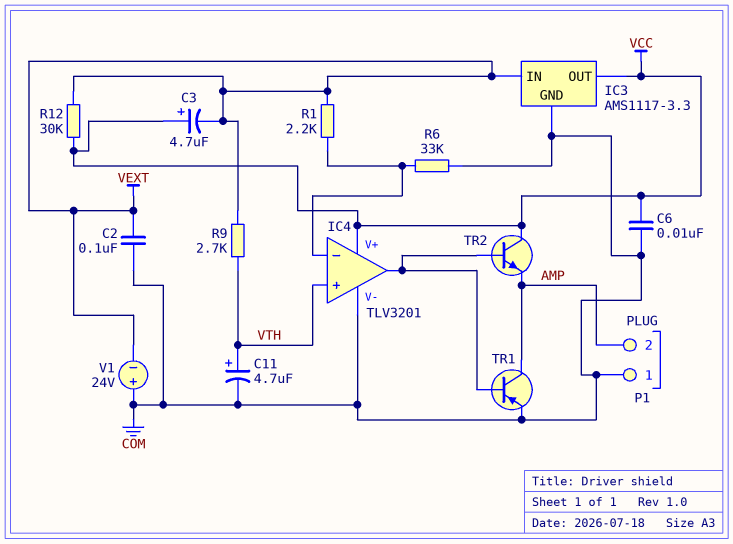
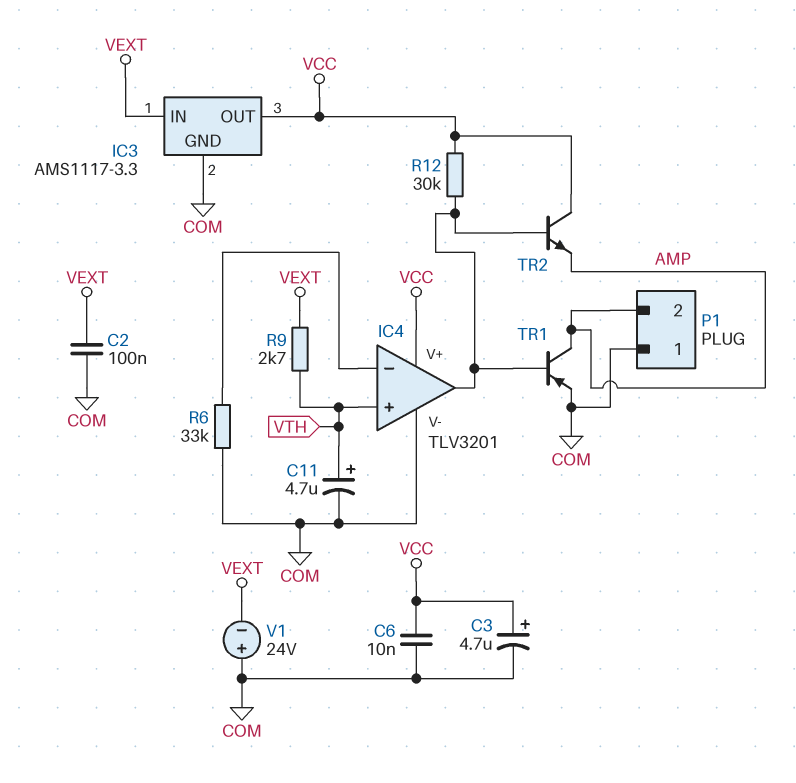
C3: 4.7uF (plus VCC, minus VEXT) -> 4.7uF (plus VCC, minus COM)
R1: 2.2k (IC4/in-, VEXT) -> none
R12: 30k (VCC, VEXT) -> 30k (IC4/out, VCC)

